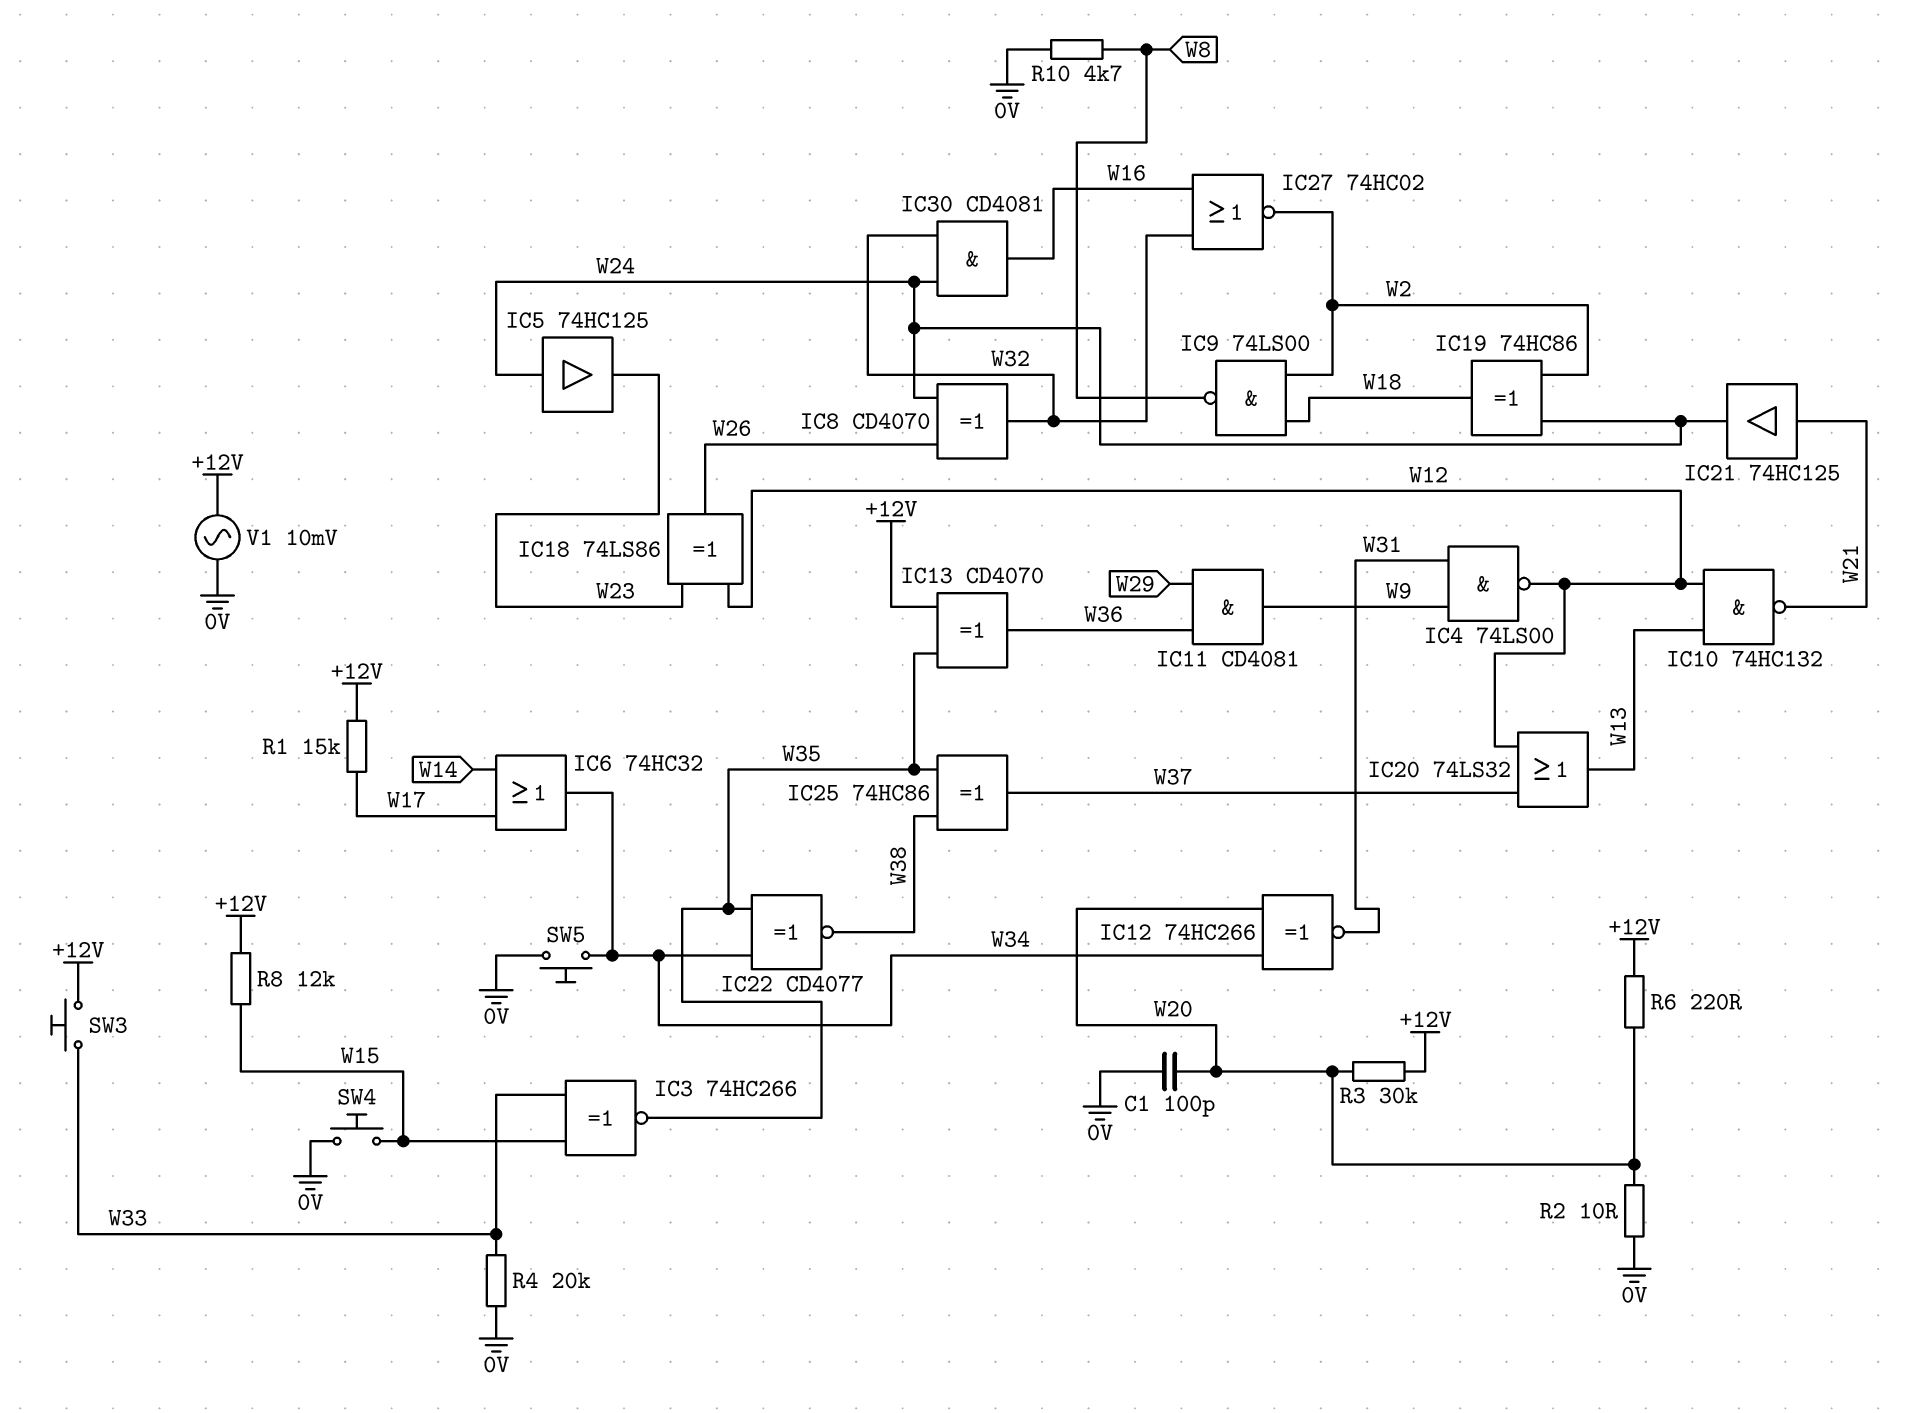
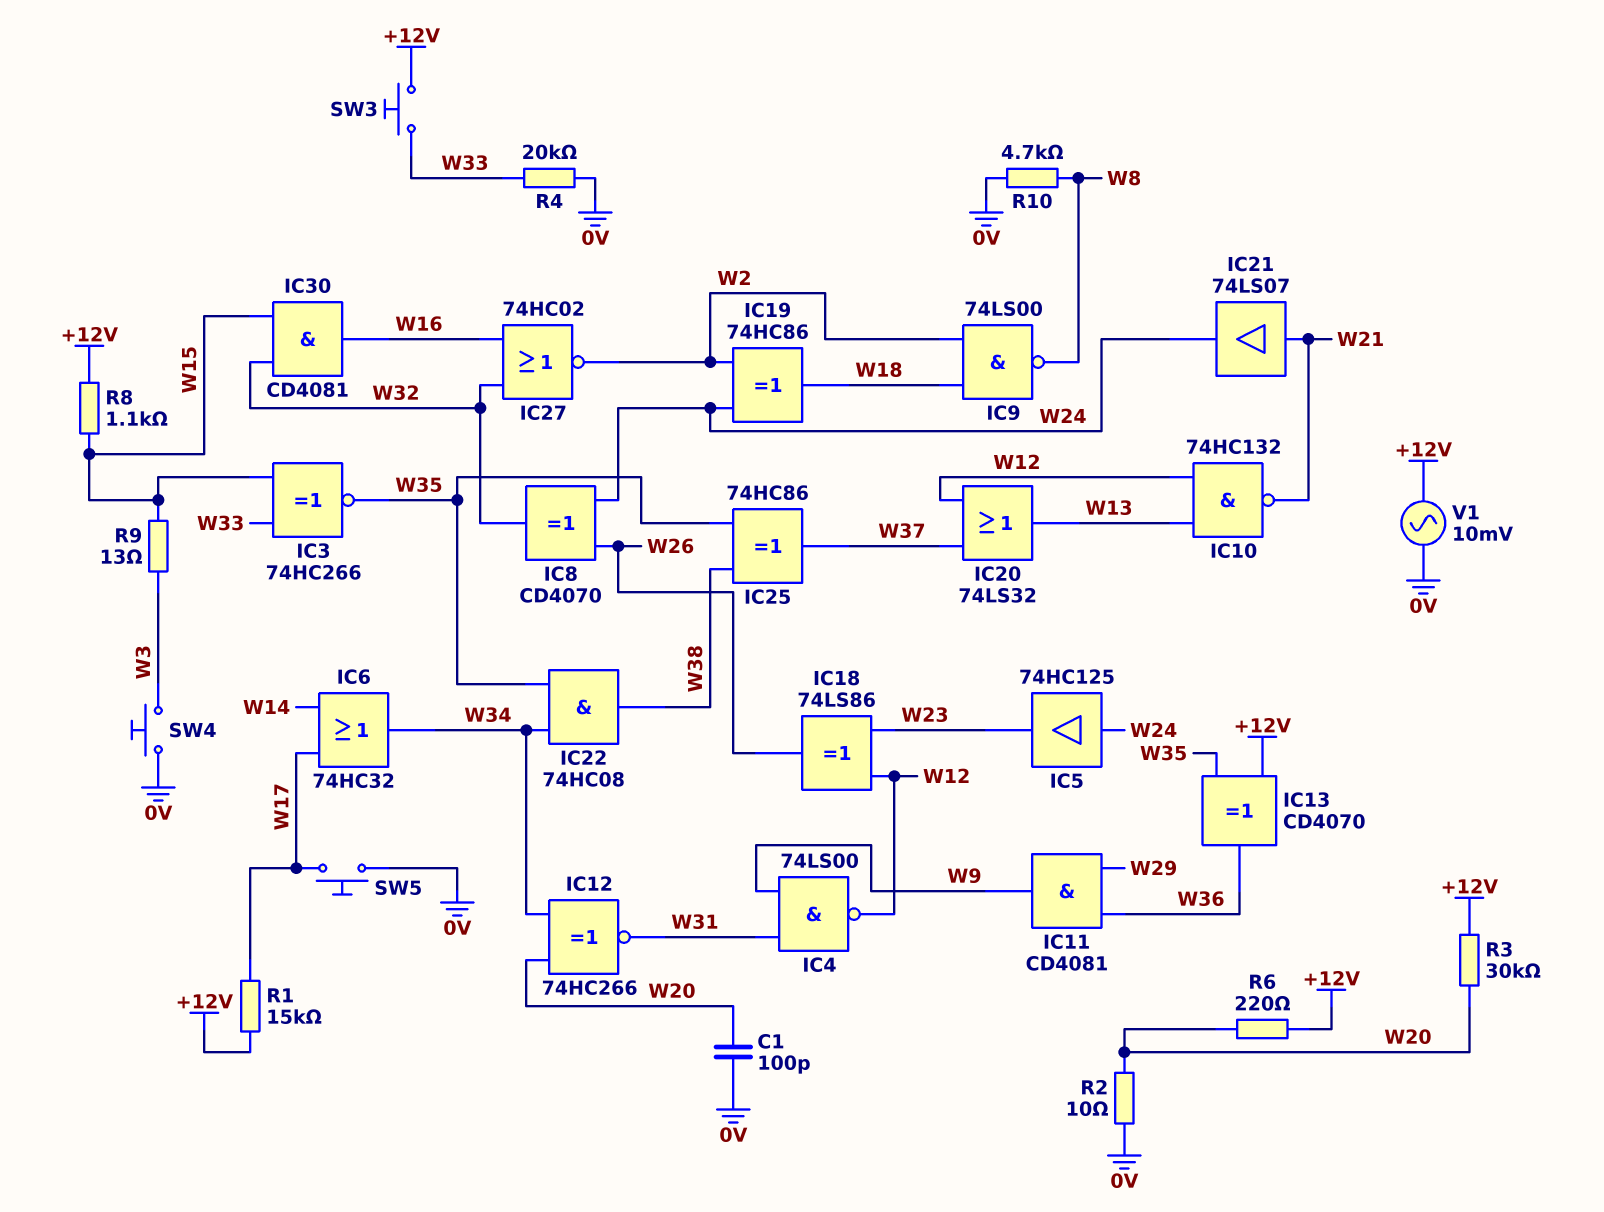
IC21: buffer 74HC125 (in W21, out W24) -> buffer 74LS07 (in W21, out W24)
IC22: XNOR CD4077 (in W34, in W35, out W38) -> AND 74HC08 (in W34, in W35, out W38)
IC30: AND CD4081 (in W24, in W32, out W16) -> AND CD4081 (in W15, in W32, out W16)
R8: 12k (+12V, W15) -> 1.1k (+12V, W15)
R9: none -> 13 (W3, W15)
SW4: button (0V, W15) -> button (0V, W3)
SW5: button (0V, W34) -> button (0V, W17)

